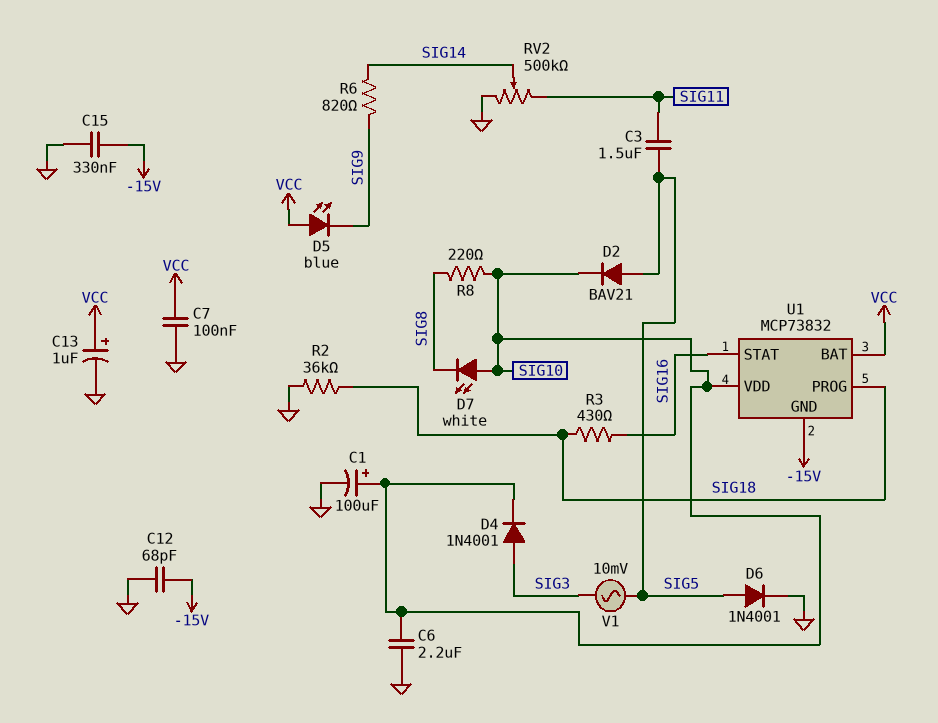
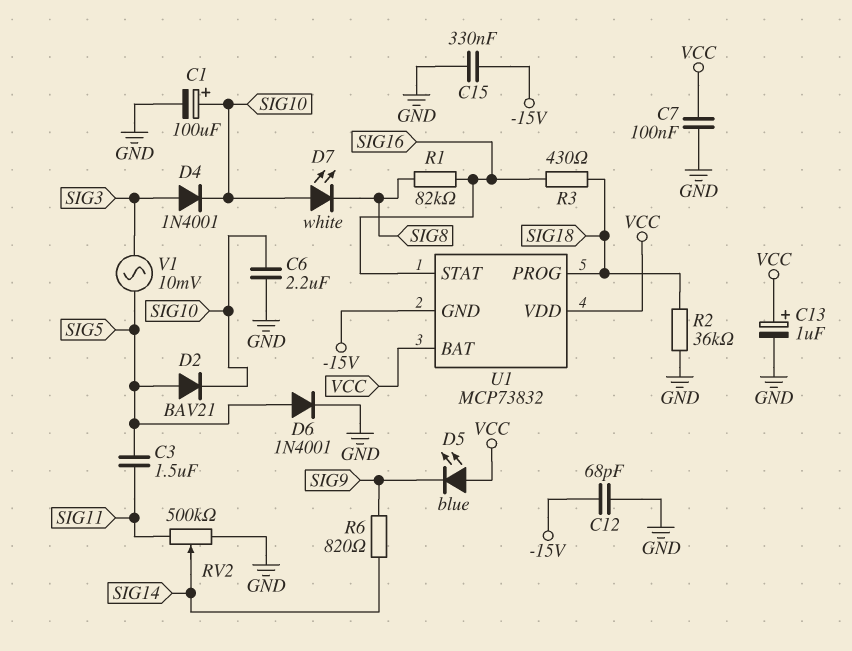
R1: none -> 82k (SIG8, SIG16)
R8: 220 (SIG8, SIG10) -> none
U1 pin VDD: SIG10 -> VCC

